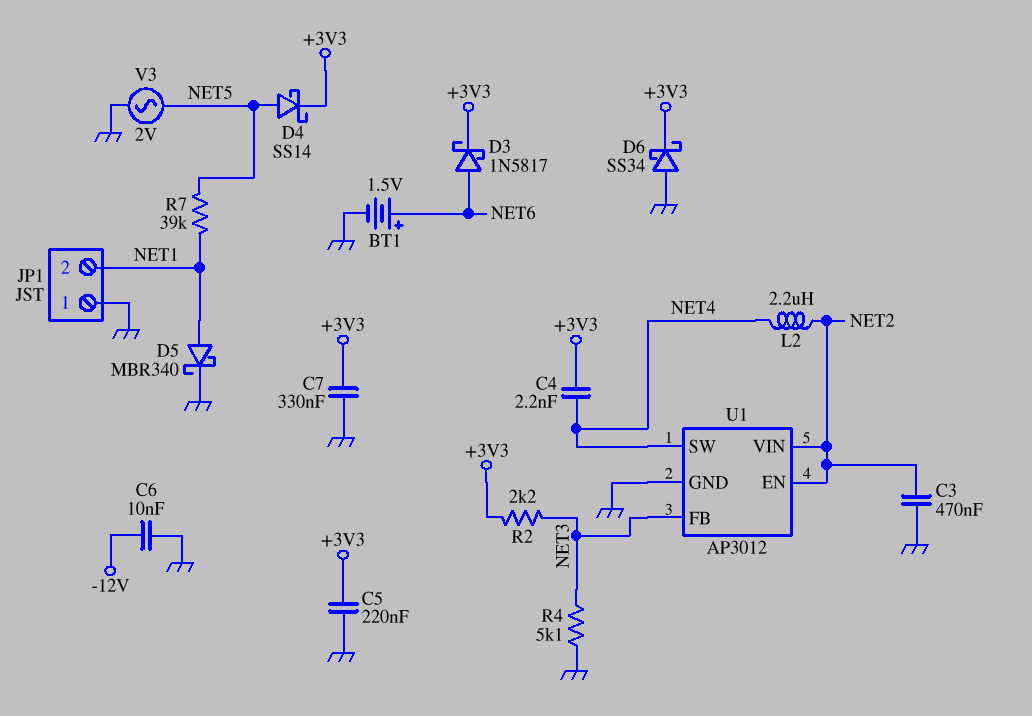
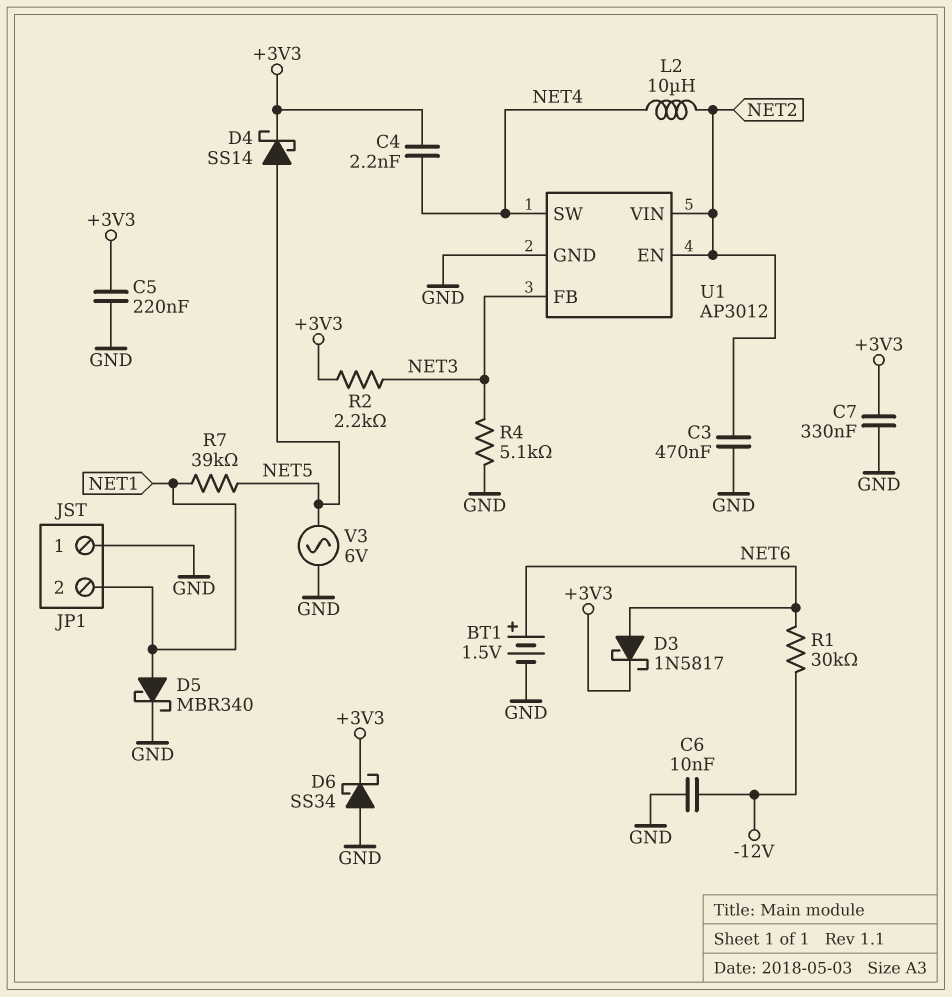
L2: 2.2uH (NET2, NET4) -> 10uH (NET2, NET4)
R1: none -> 30k (-12V, NET6)
V3: AC 2V (GND, NET5) -> AC 6V (GND, NET5)

